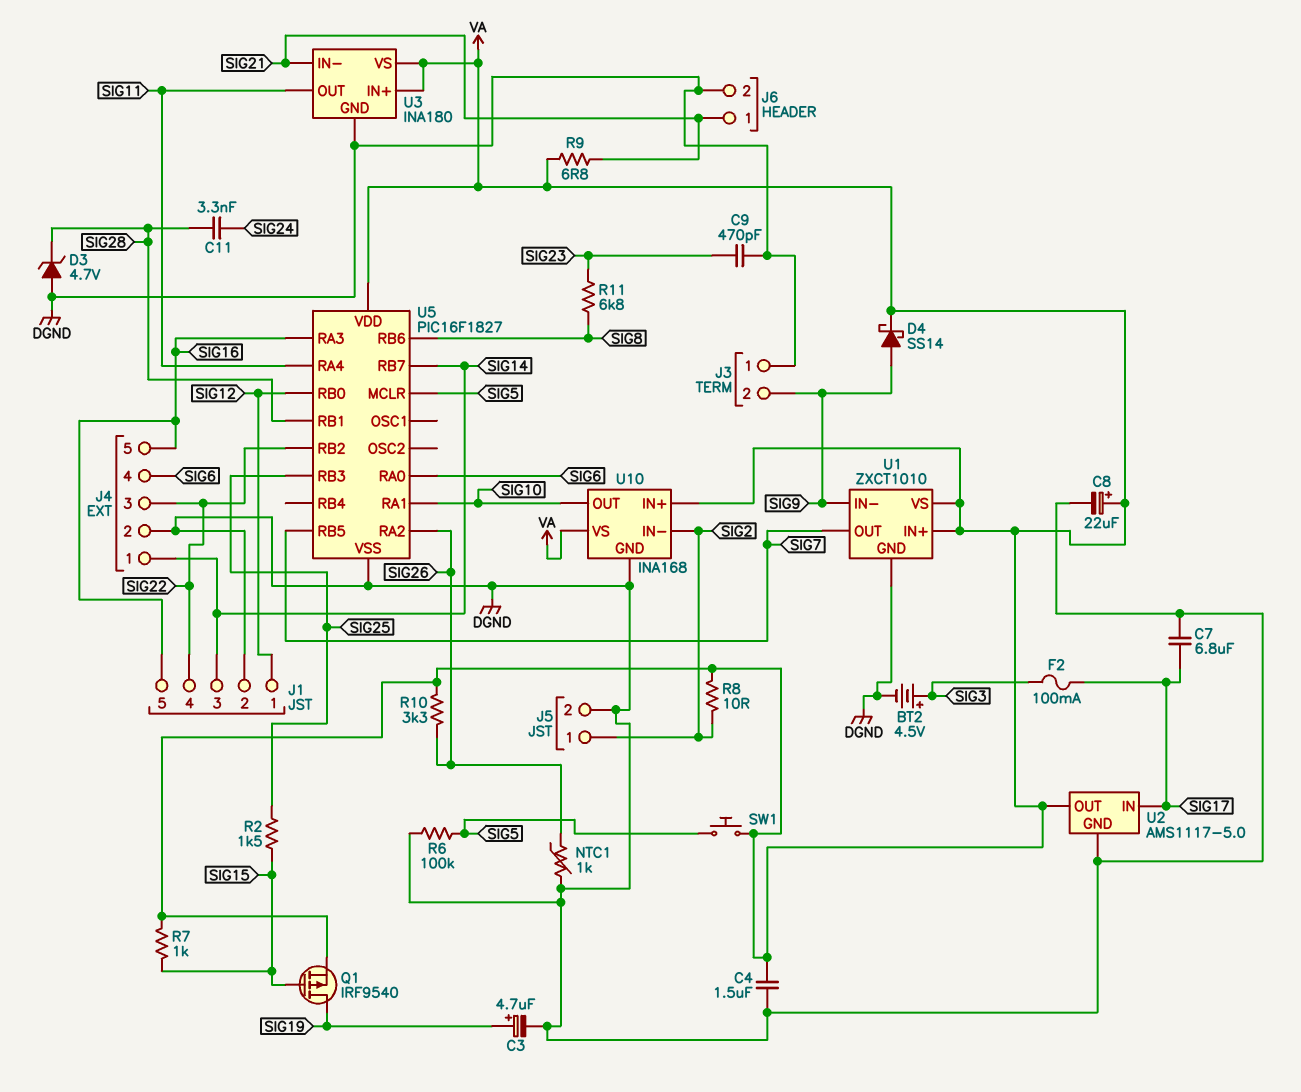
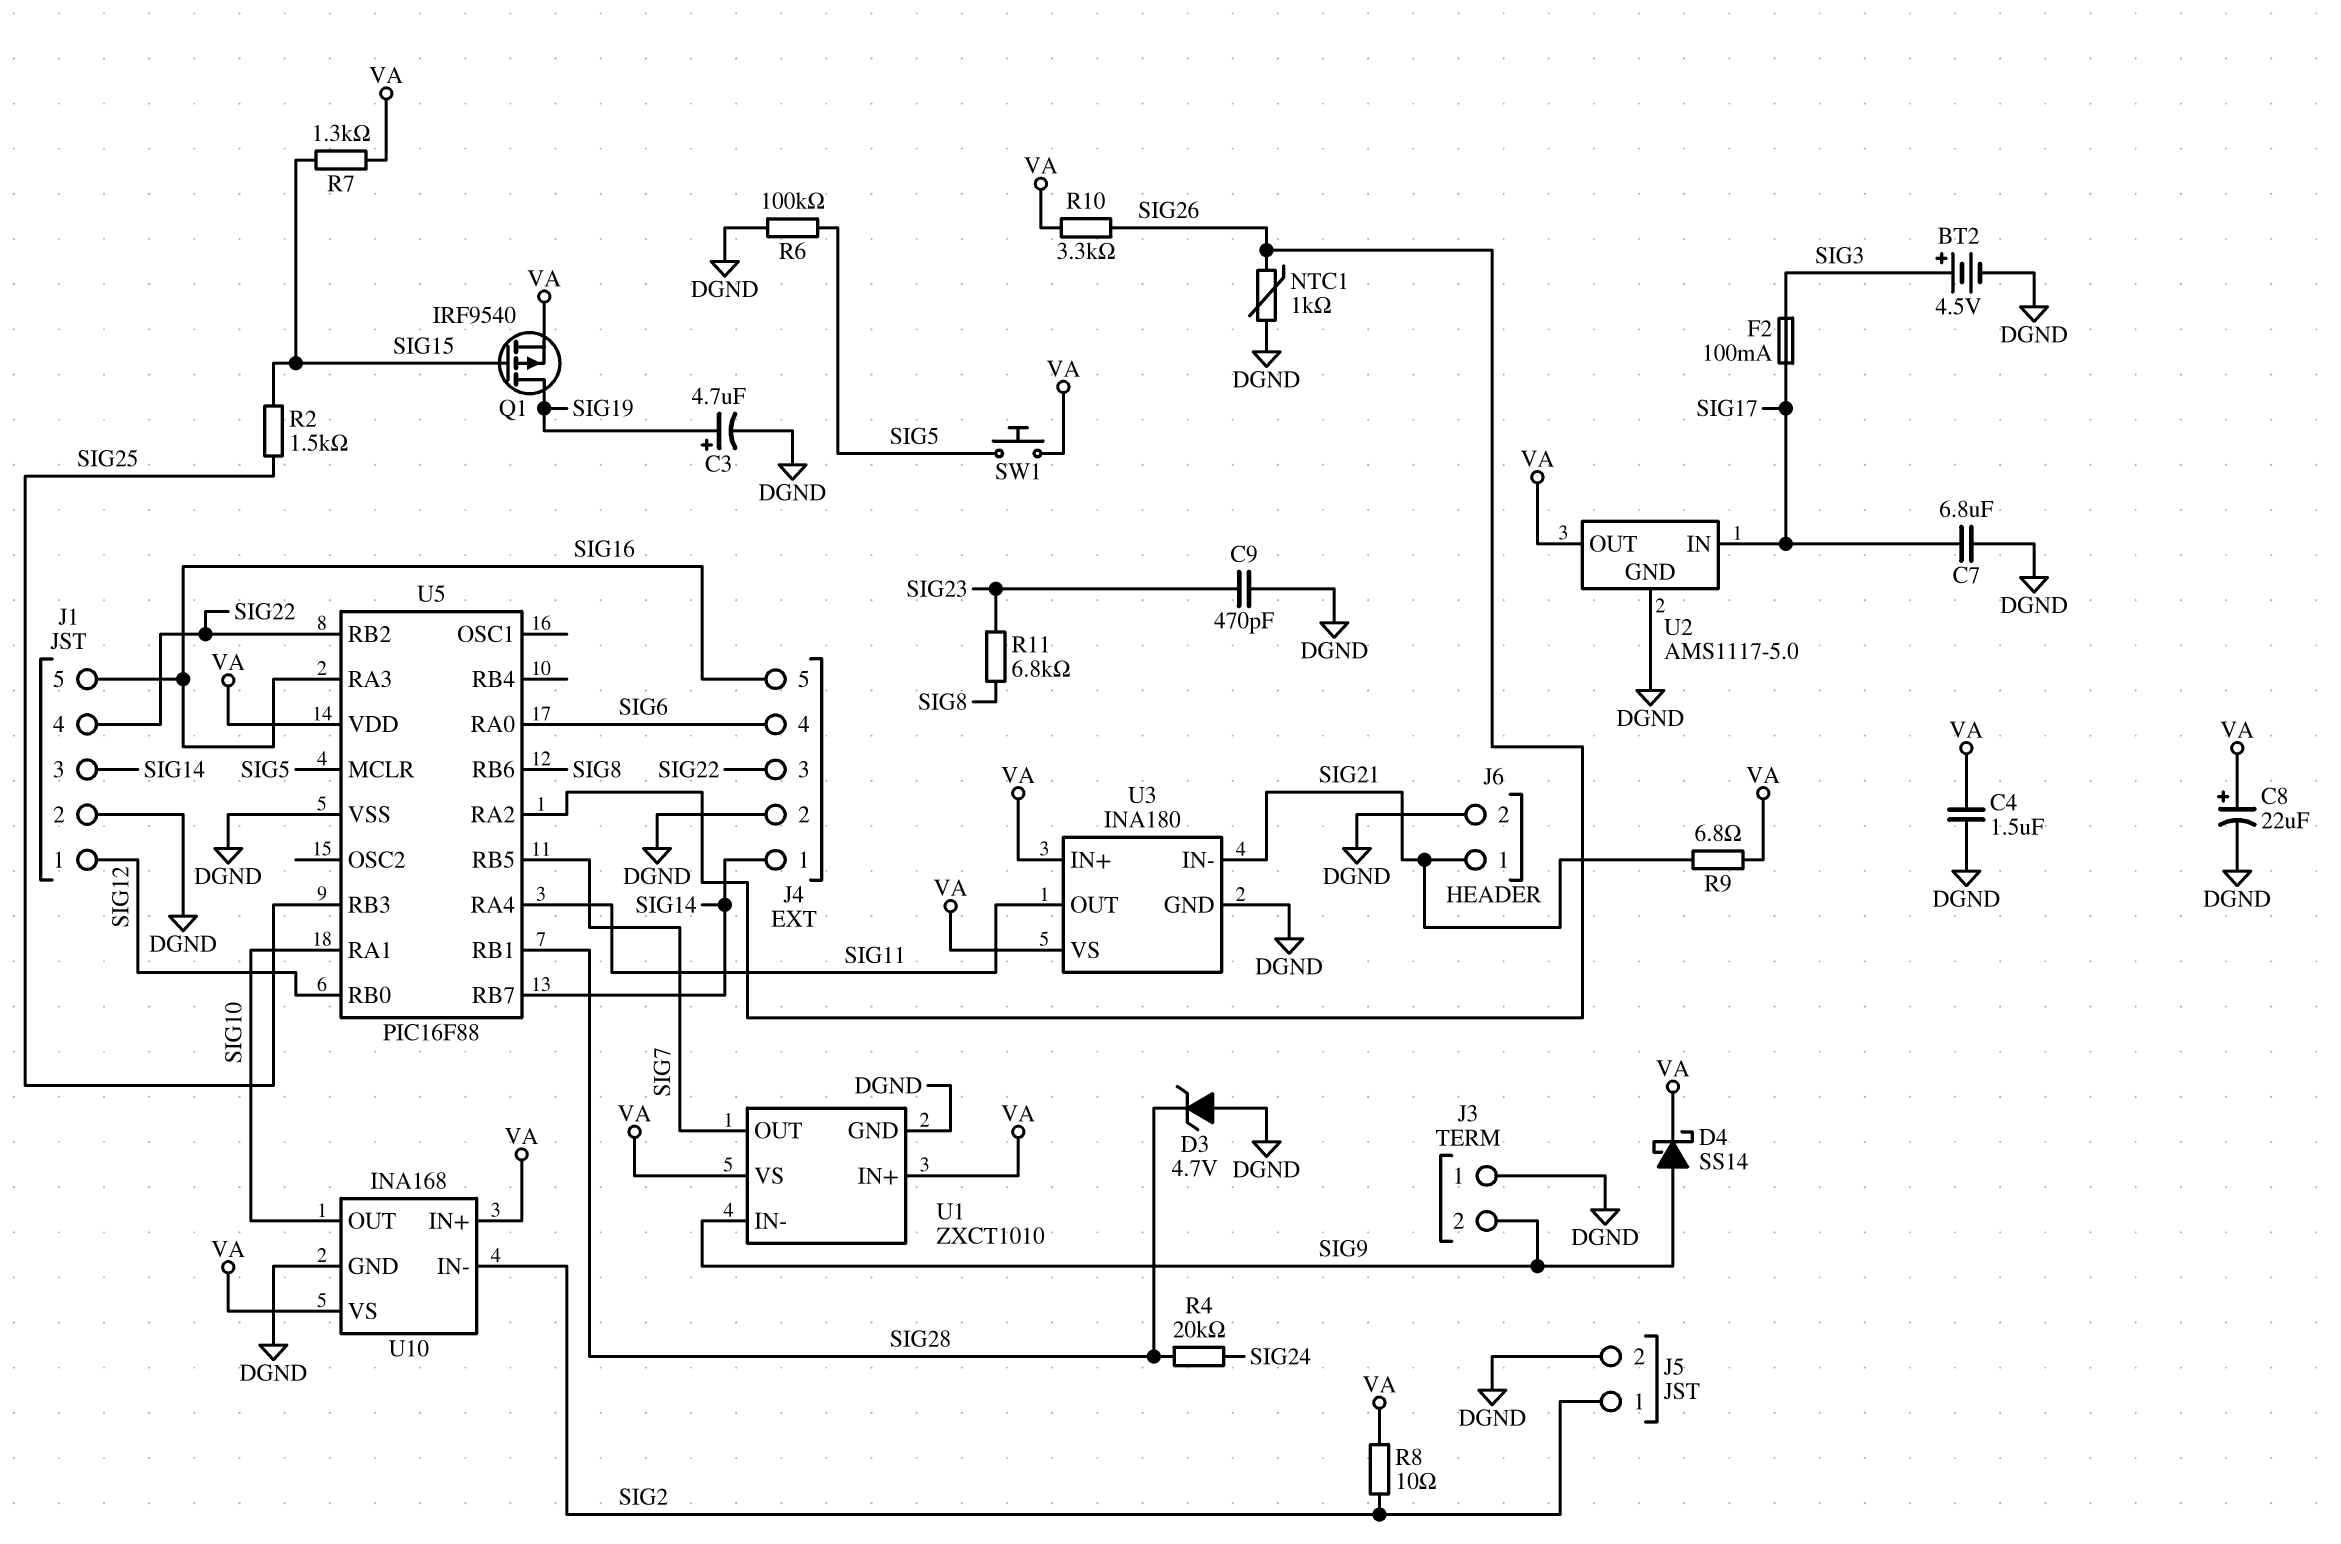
C11: 3.3nF (SIG24, SIG28) -> none
R4: none -> 20k (SIG24, SIG28)
R7: 1k (SIG15, VA) -> 1.3k (SIG15, VA)
U5: PIC16F1827 -> PIC16F88

